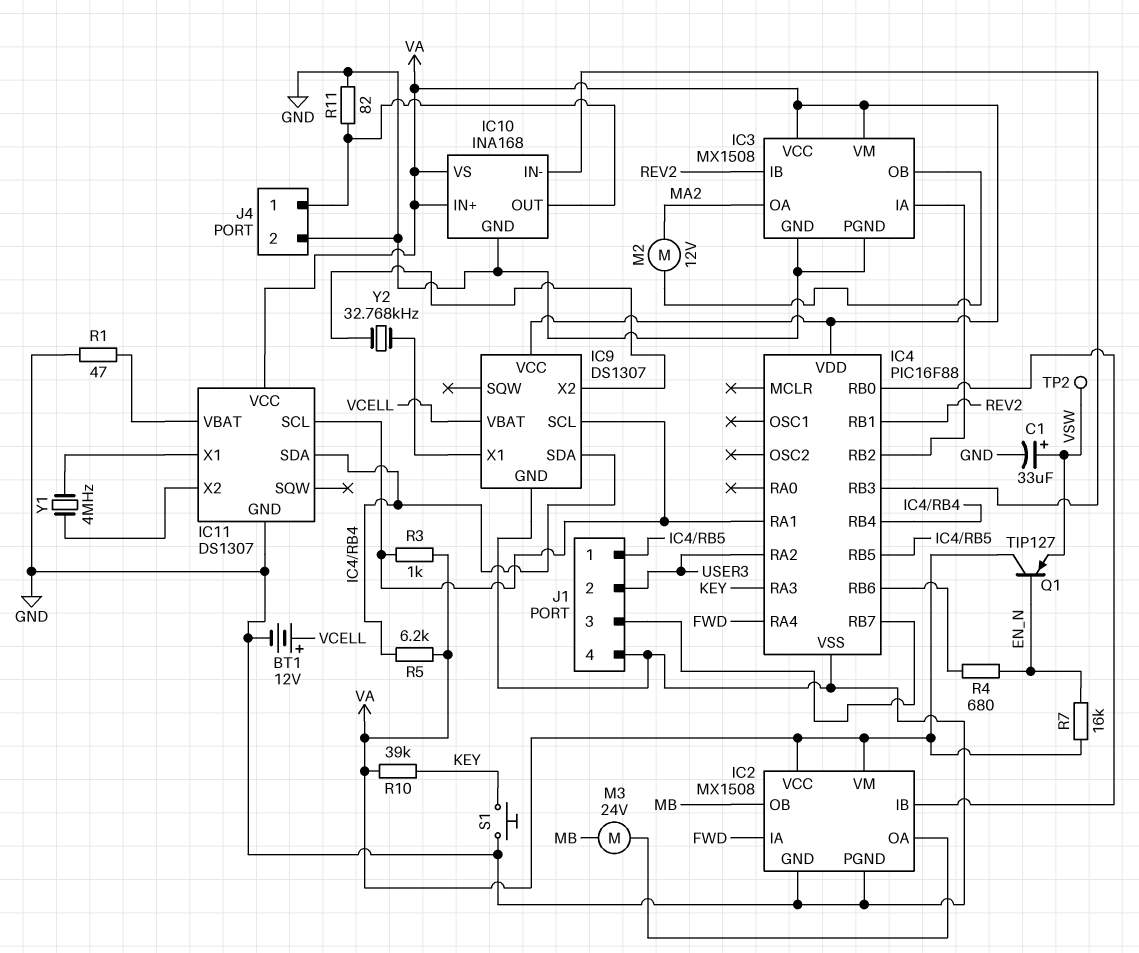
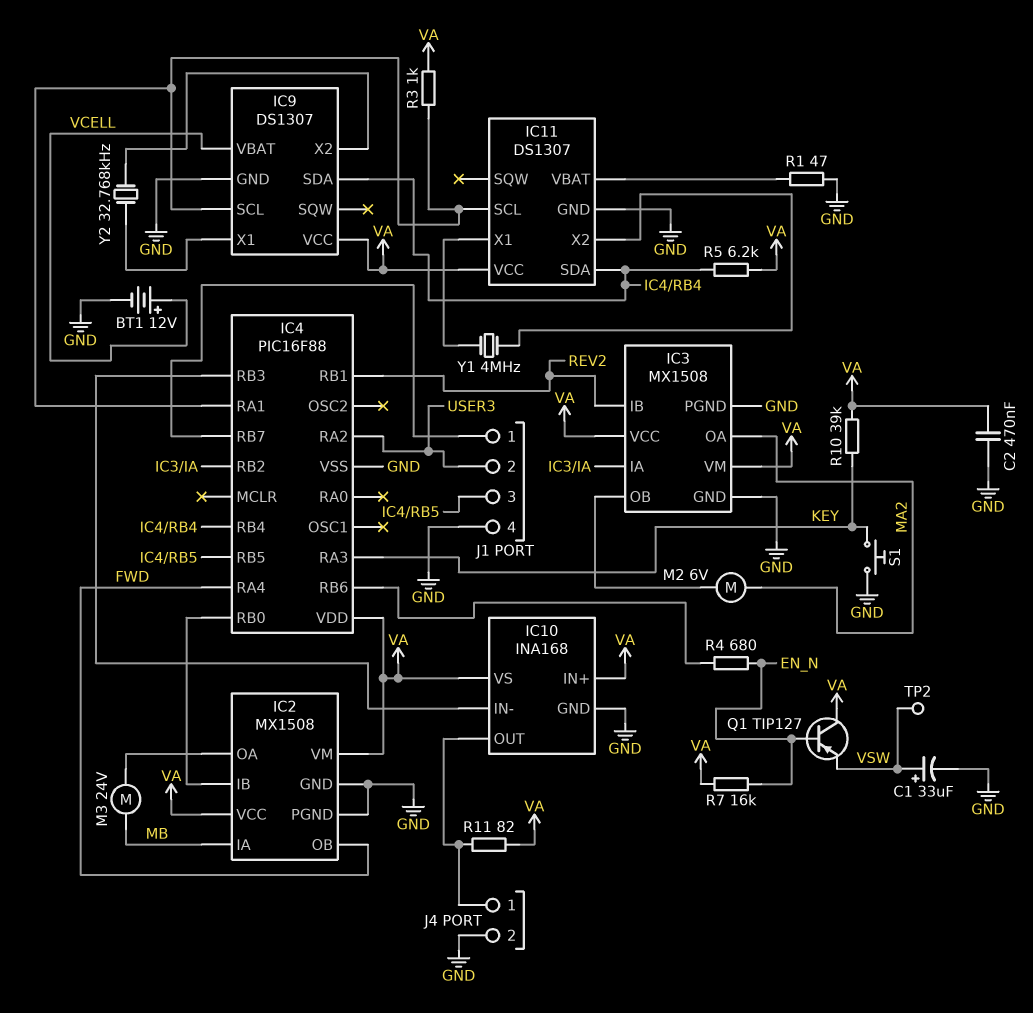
C2: none -> 470nF (GND, VA)
IC2 pin IA: FWD -> MB
IC2 pin OB: MB -> FWD
J1 pin 1: IC4/RB5 -> IC4/RB7
J1 pin 3: IC4/RB7 -> IC4/RB5
M2: motor 12V (IC3/OB, MA2) -> motor 6V (IC3/OB, MA2)
R11: 82 (GND, IC10/OUT) -> 82 (IC10/OUT, VA)

